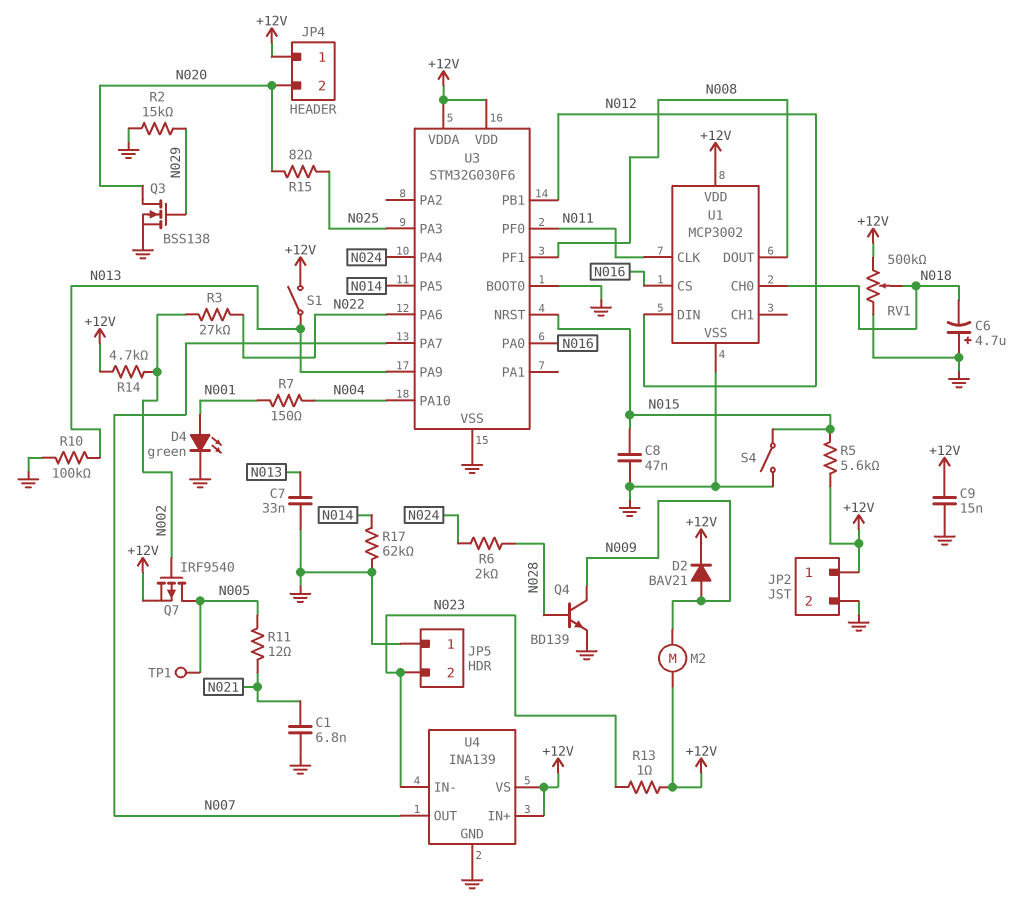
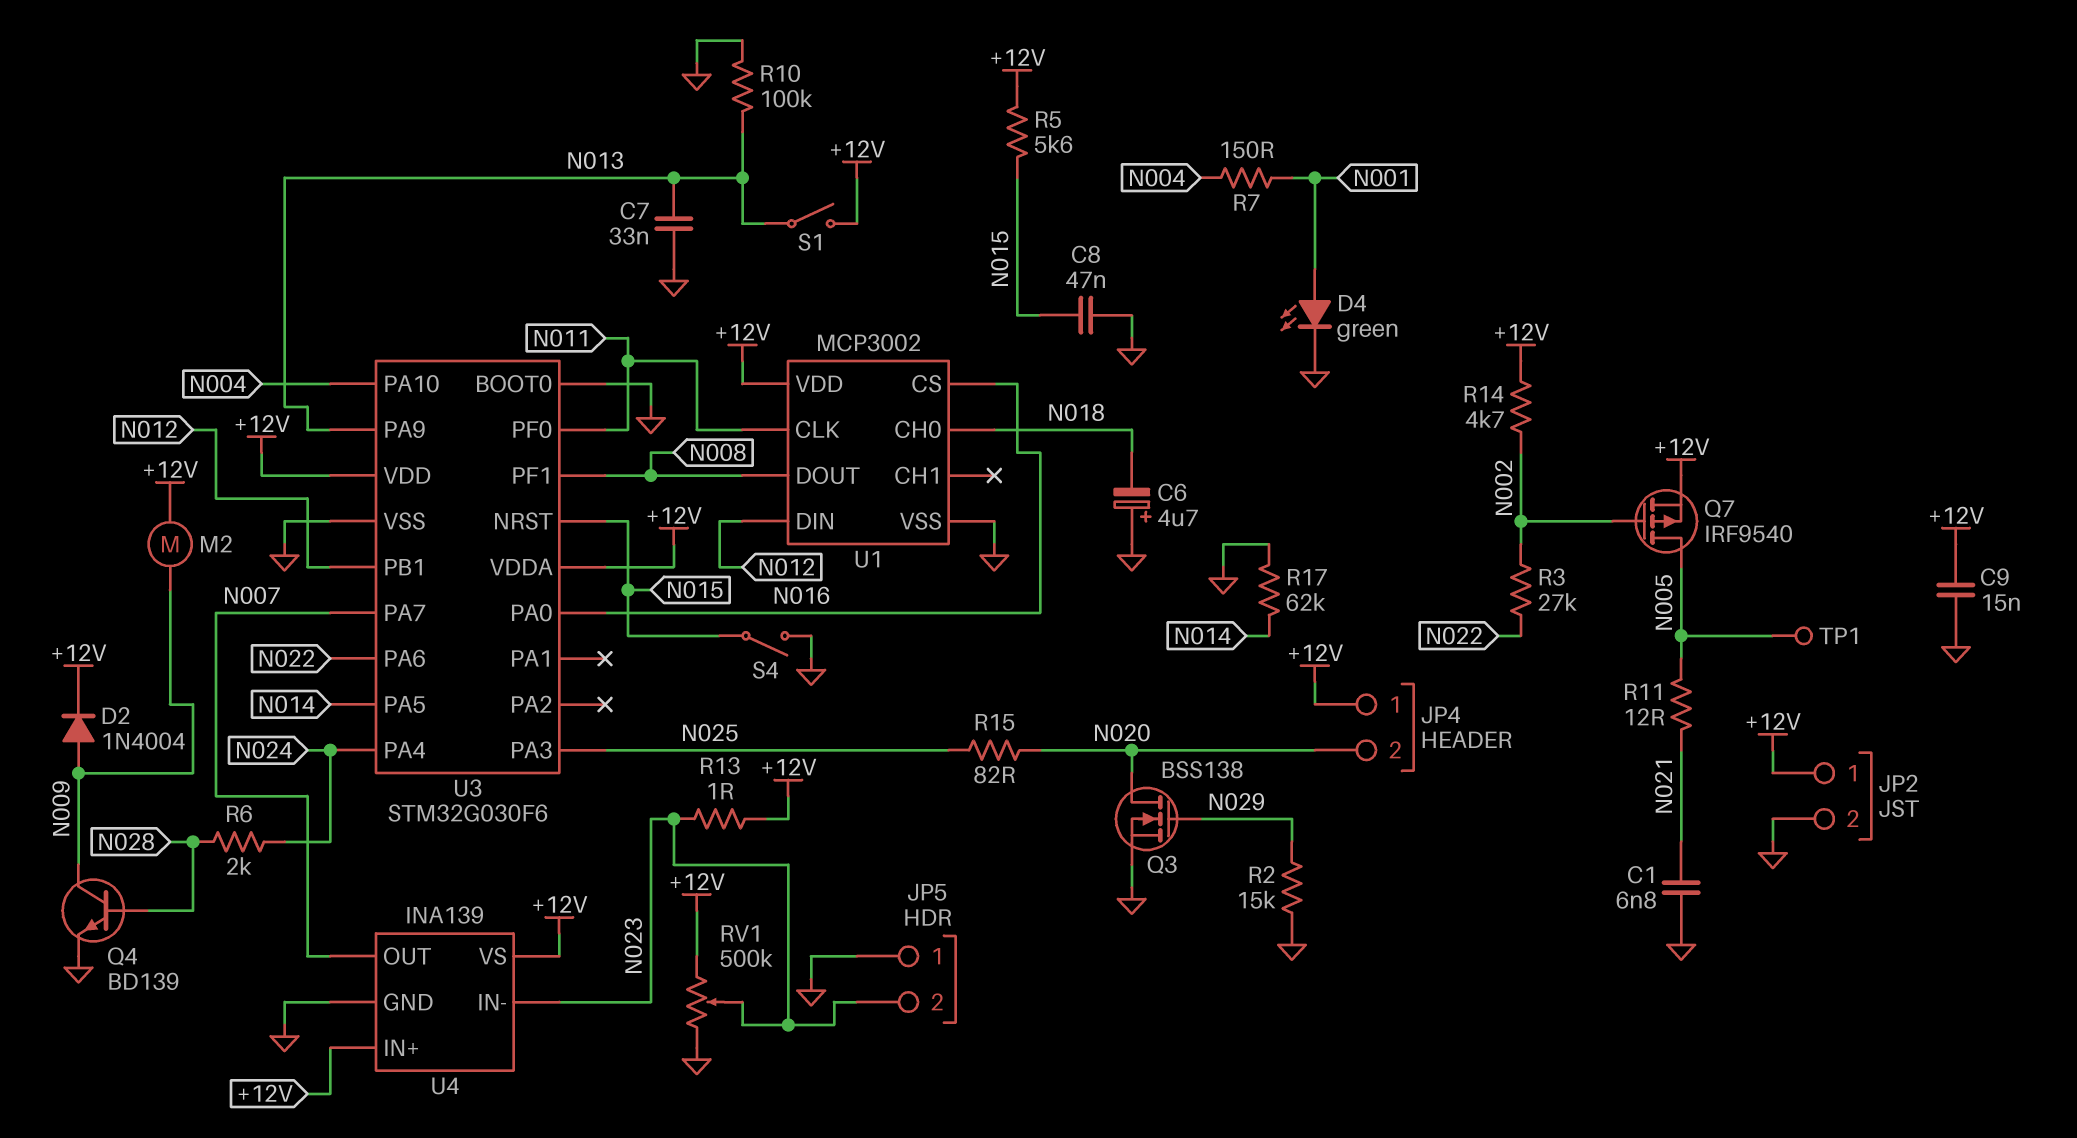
D2: diode BAV21 (A N009, K +12V) -> diode 1N4004 (A N009, K +12V)
RV1: 500k (+12V, GND, wiper N018) -> 500k (+12V, GND, wiper N023)

